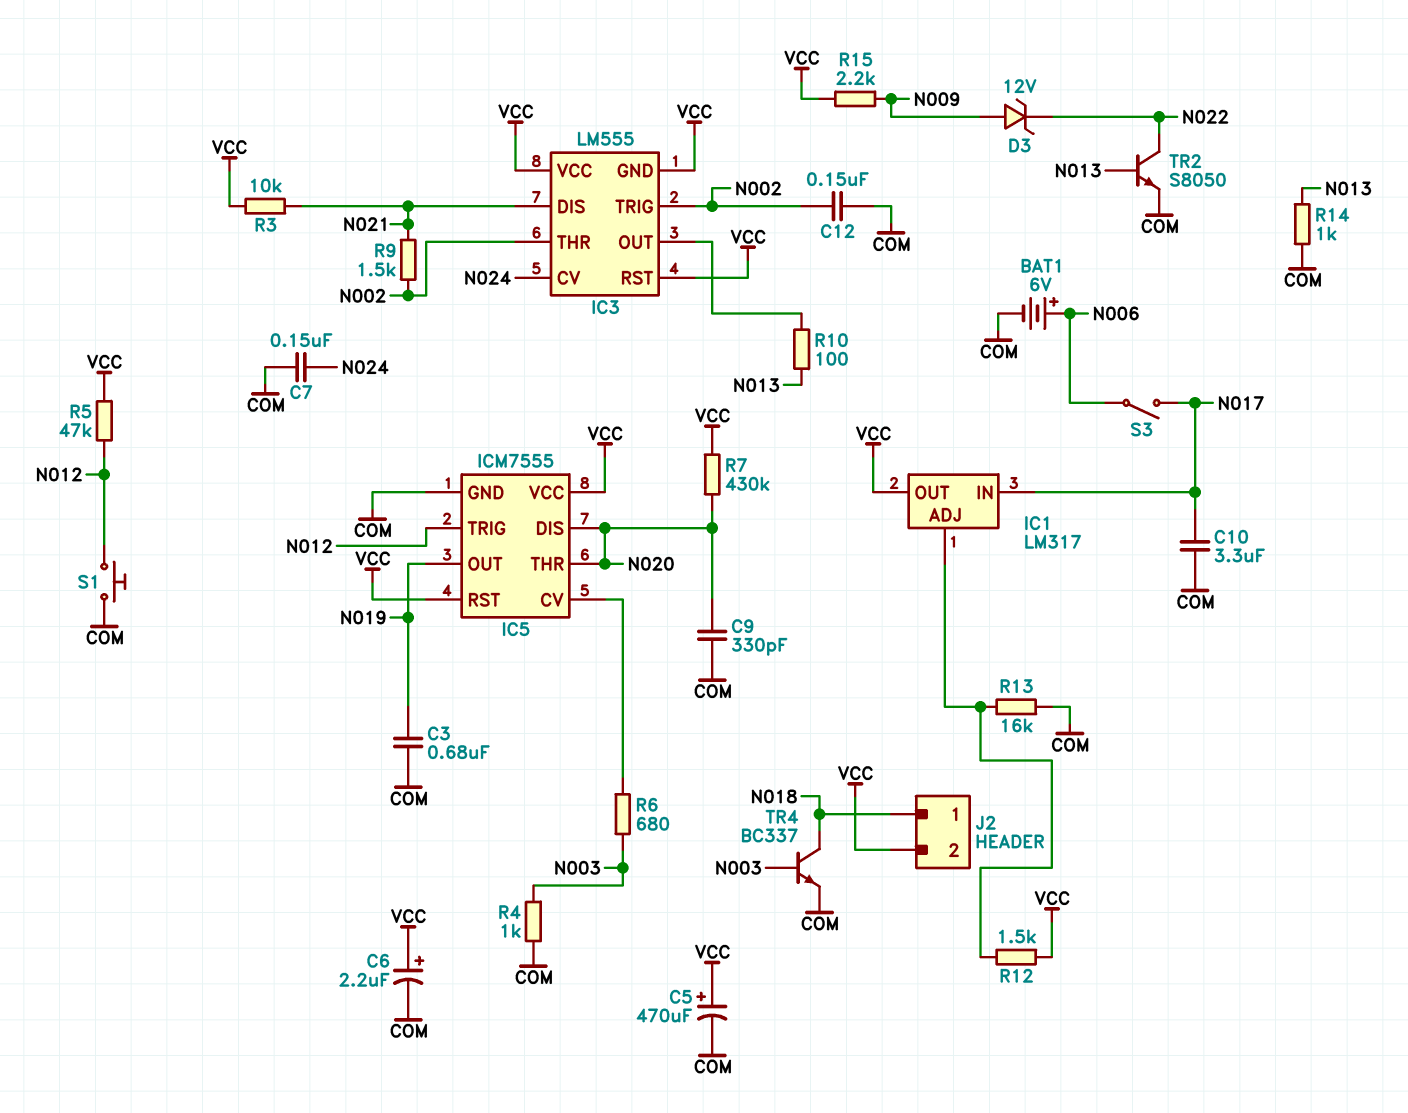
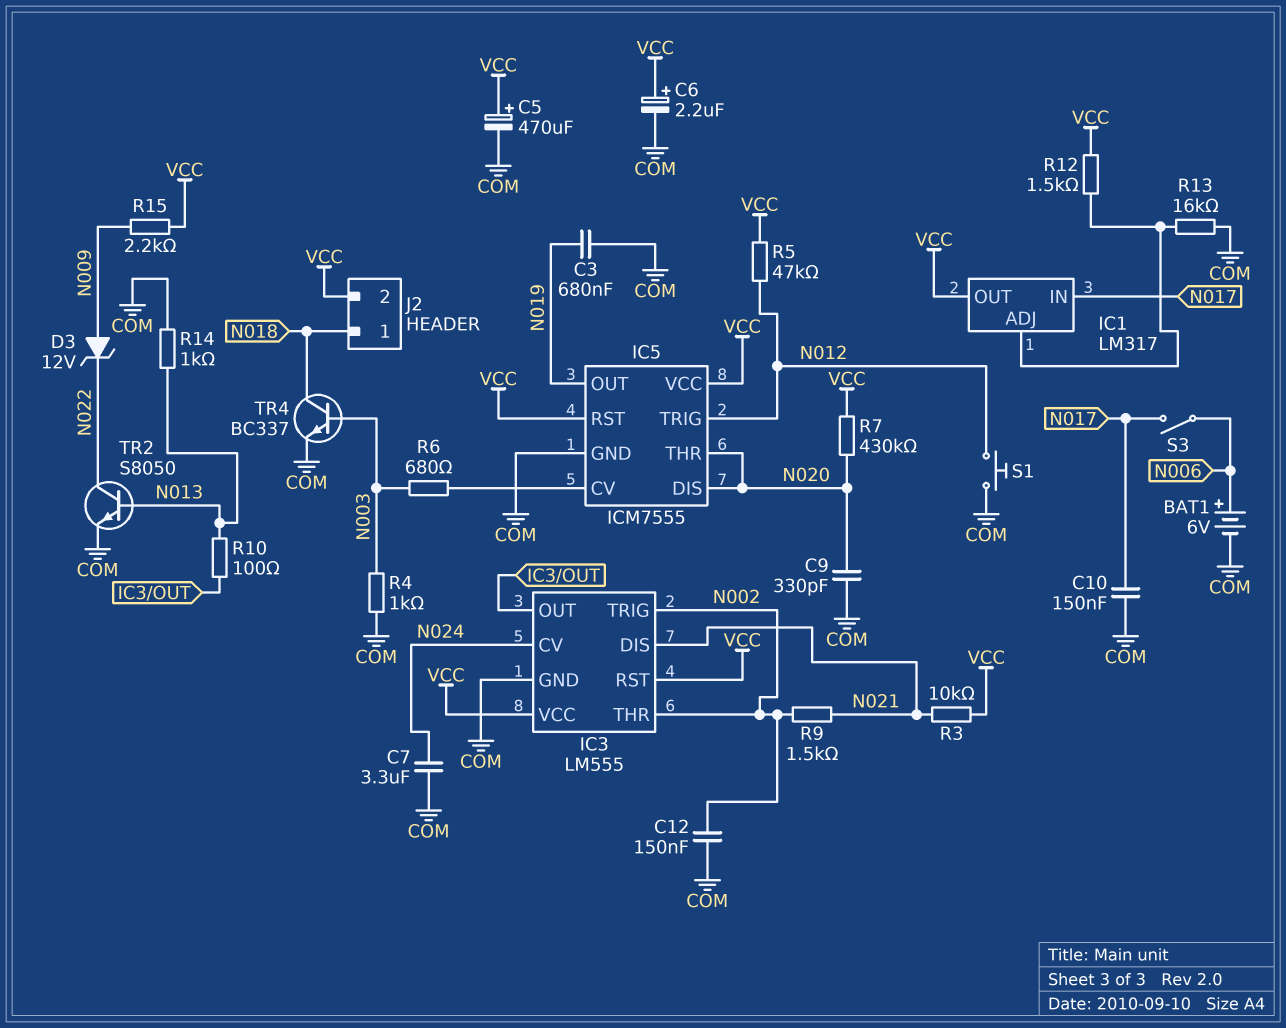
C7: 150nF (COM, N024) -> 3.3uF (COM, N024)
C10: 3.3uF (COM, N017) -> 150nF (COM, N017)
IC3 pin GND: VCC -> COM

